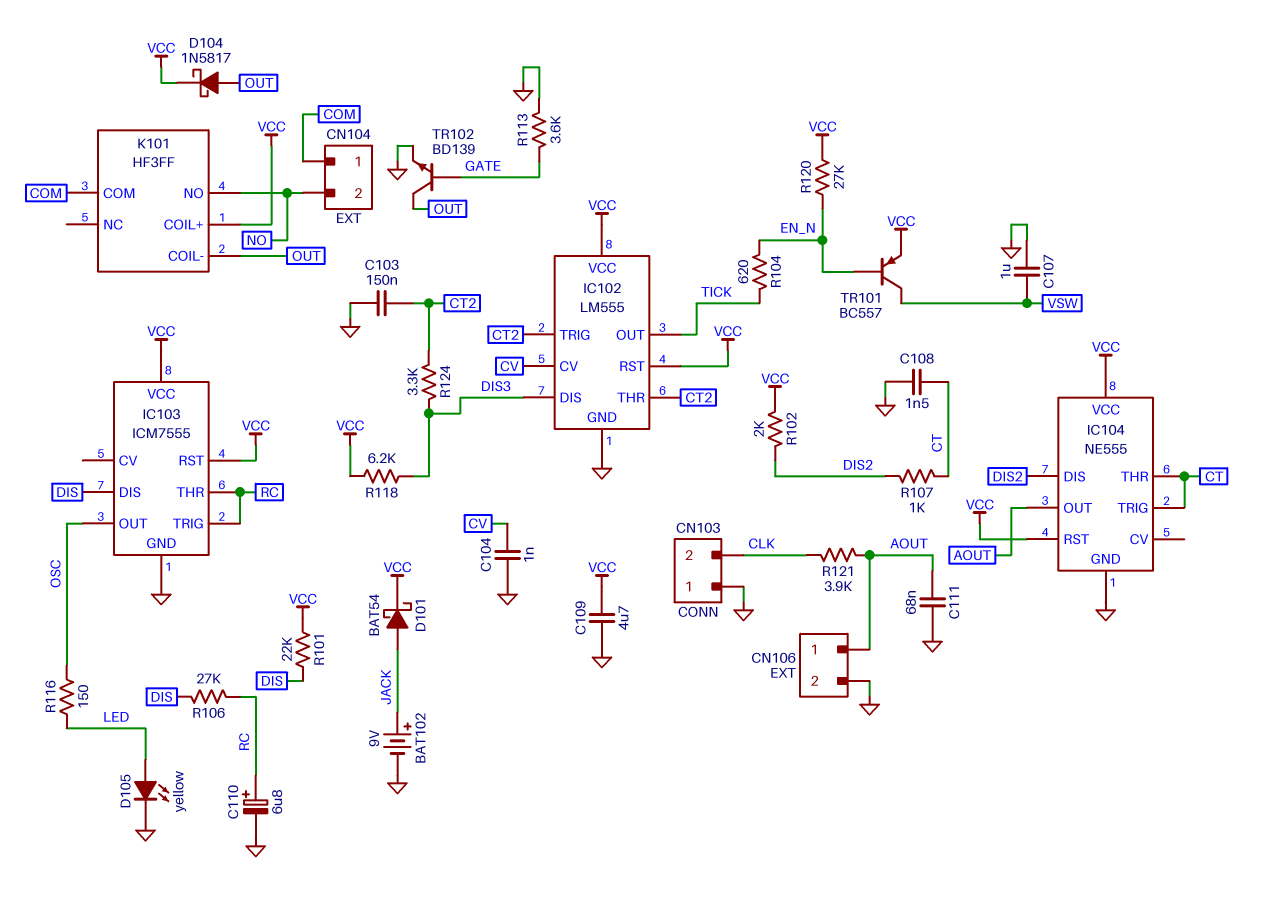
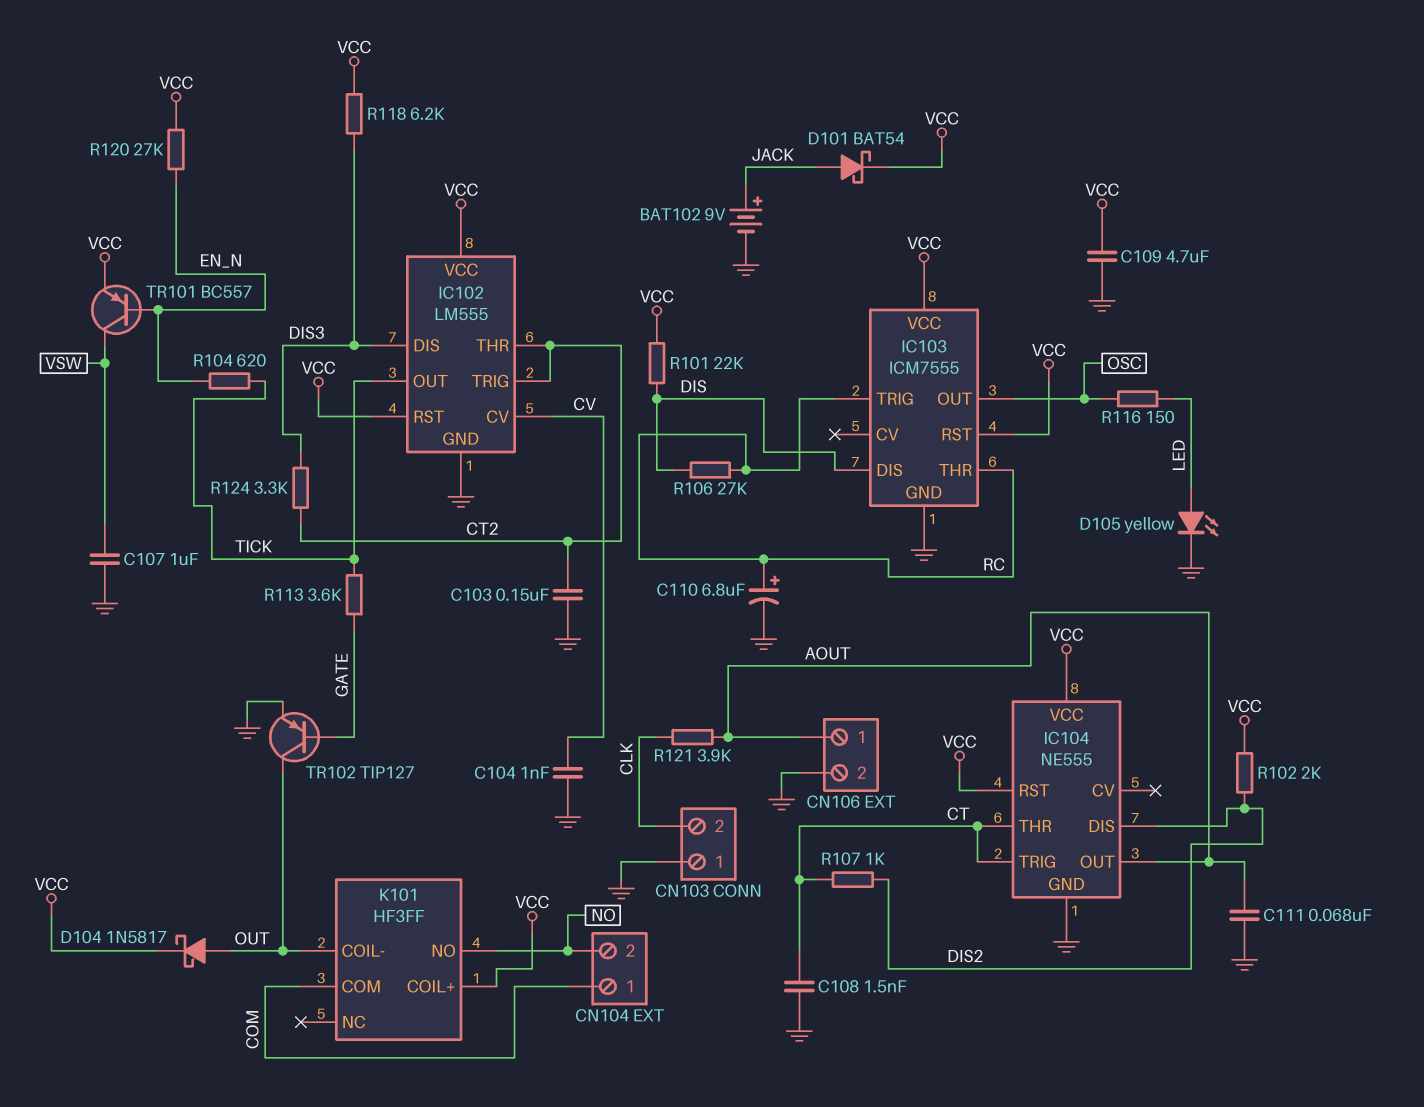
R113: 3.6k (GATE, GND) -> 3.6k (GATE, TICK)
TR102: NPN BD139 (B GATE, C OUT, E GND) -> PNP TIP127 (B GATE, C OUT, E GND)

